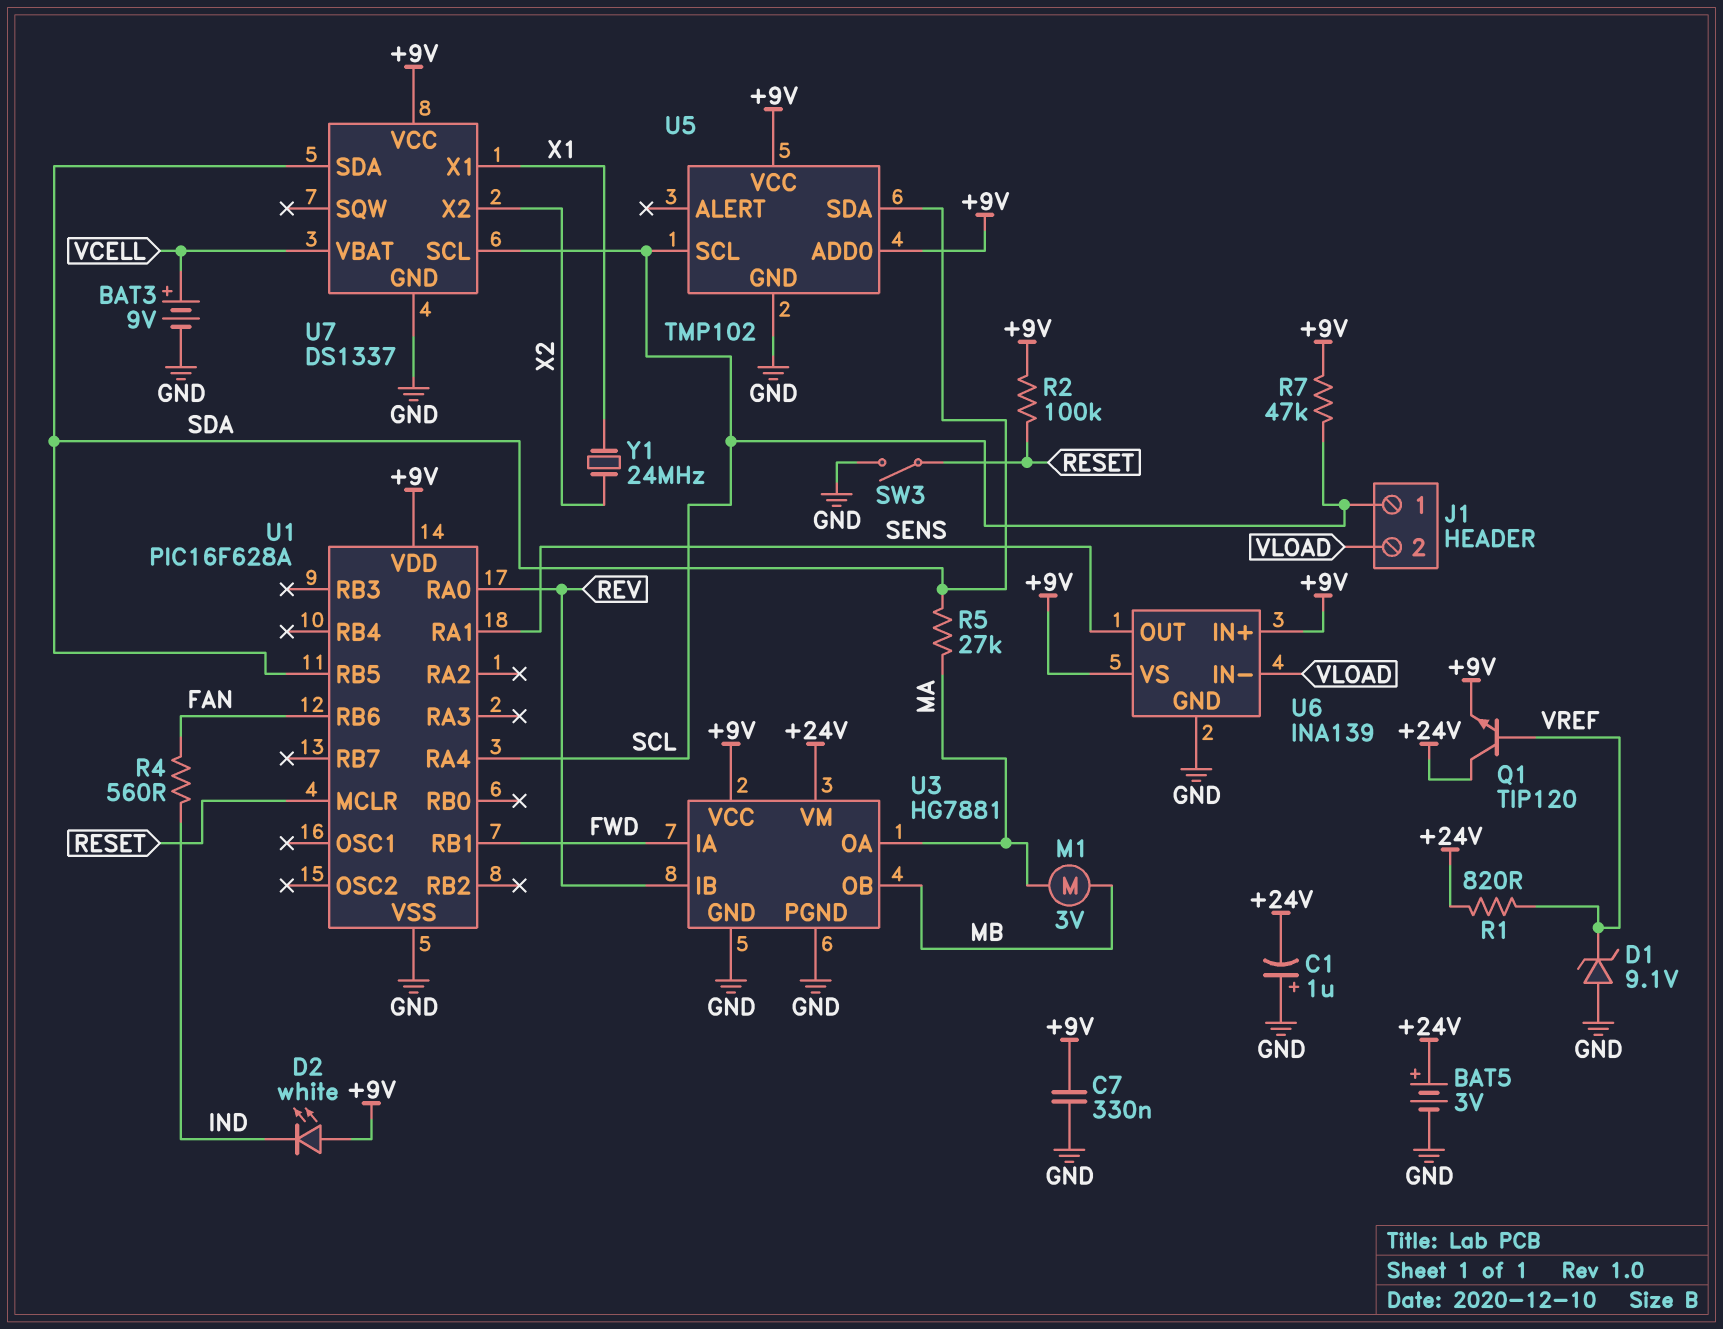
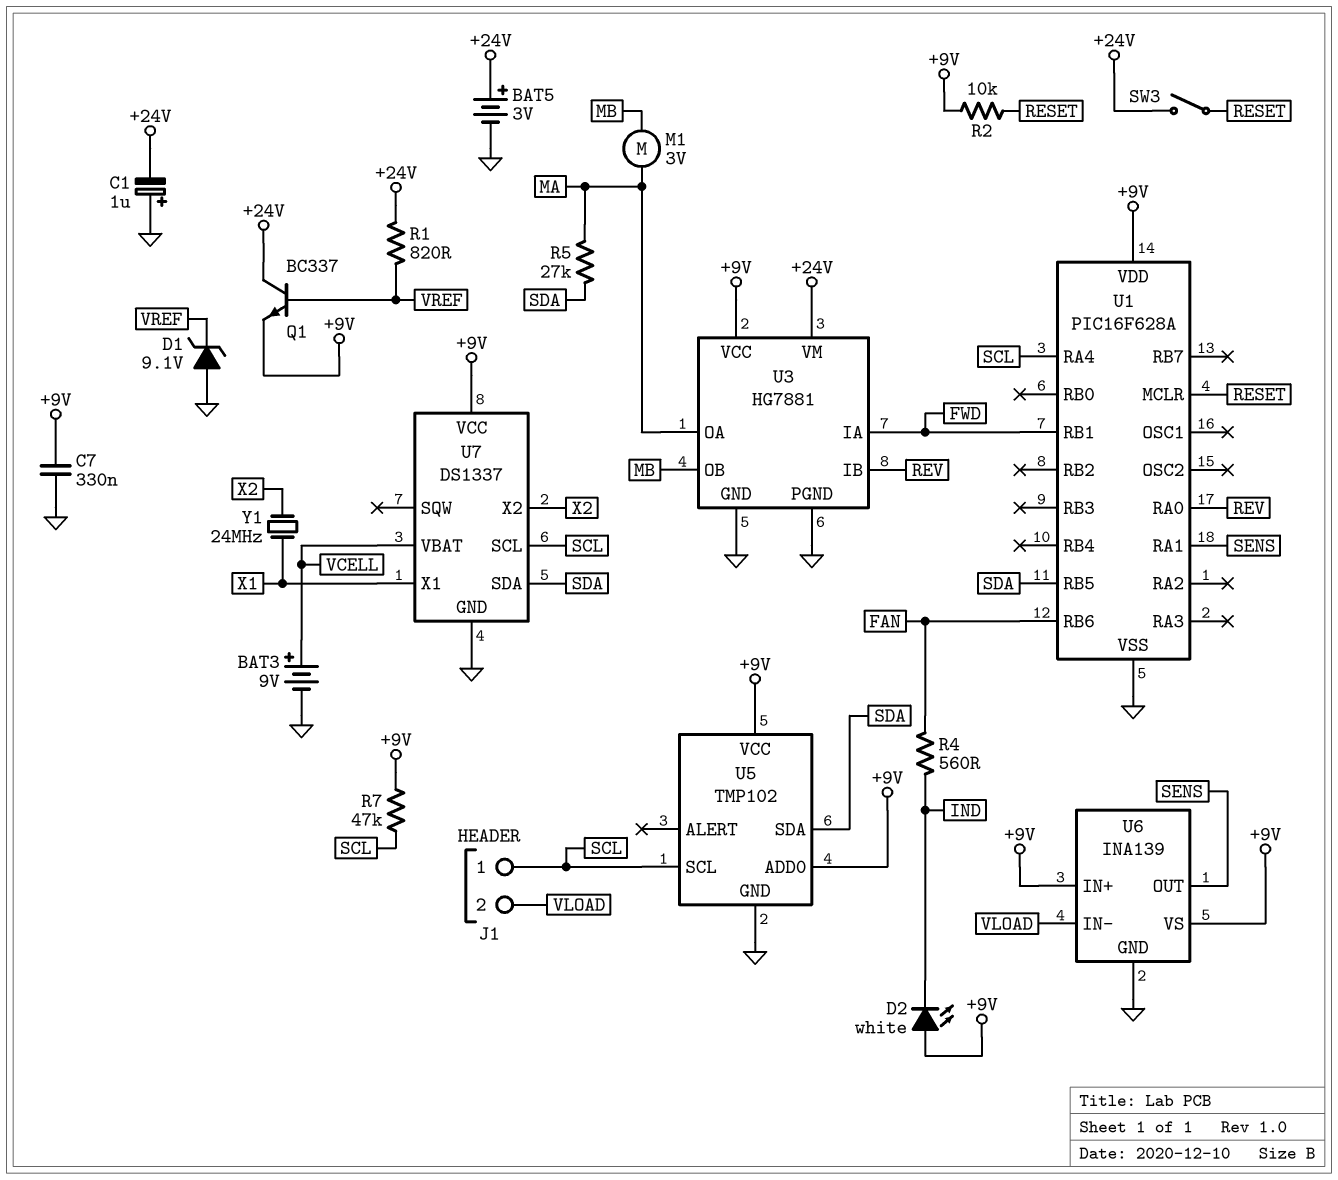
Q1: NPN TIP120 (B VREF, C +24V, E +9V) -> NPN BC337 (B VREF, C +24V, E +9V)
R2: 100k (+9V, RESET) -> 10k (+9V, RESET)
SW3: switch (GND, RESET) -> switch (+24V, RESET)

